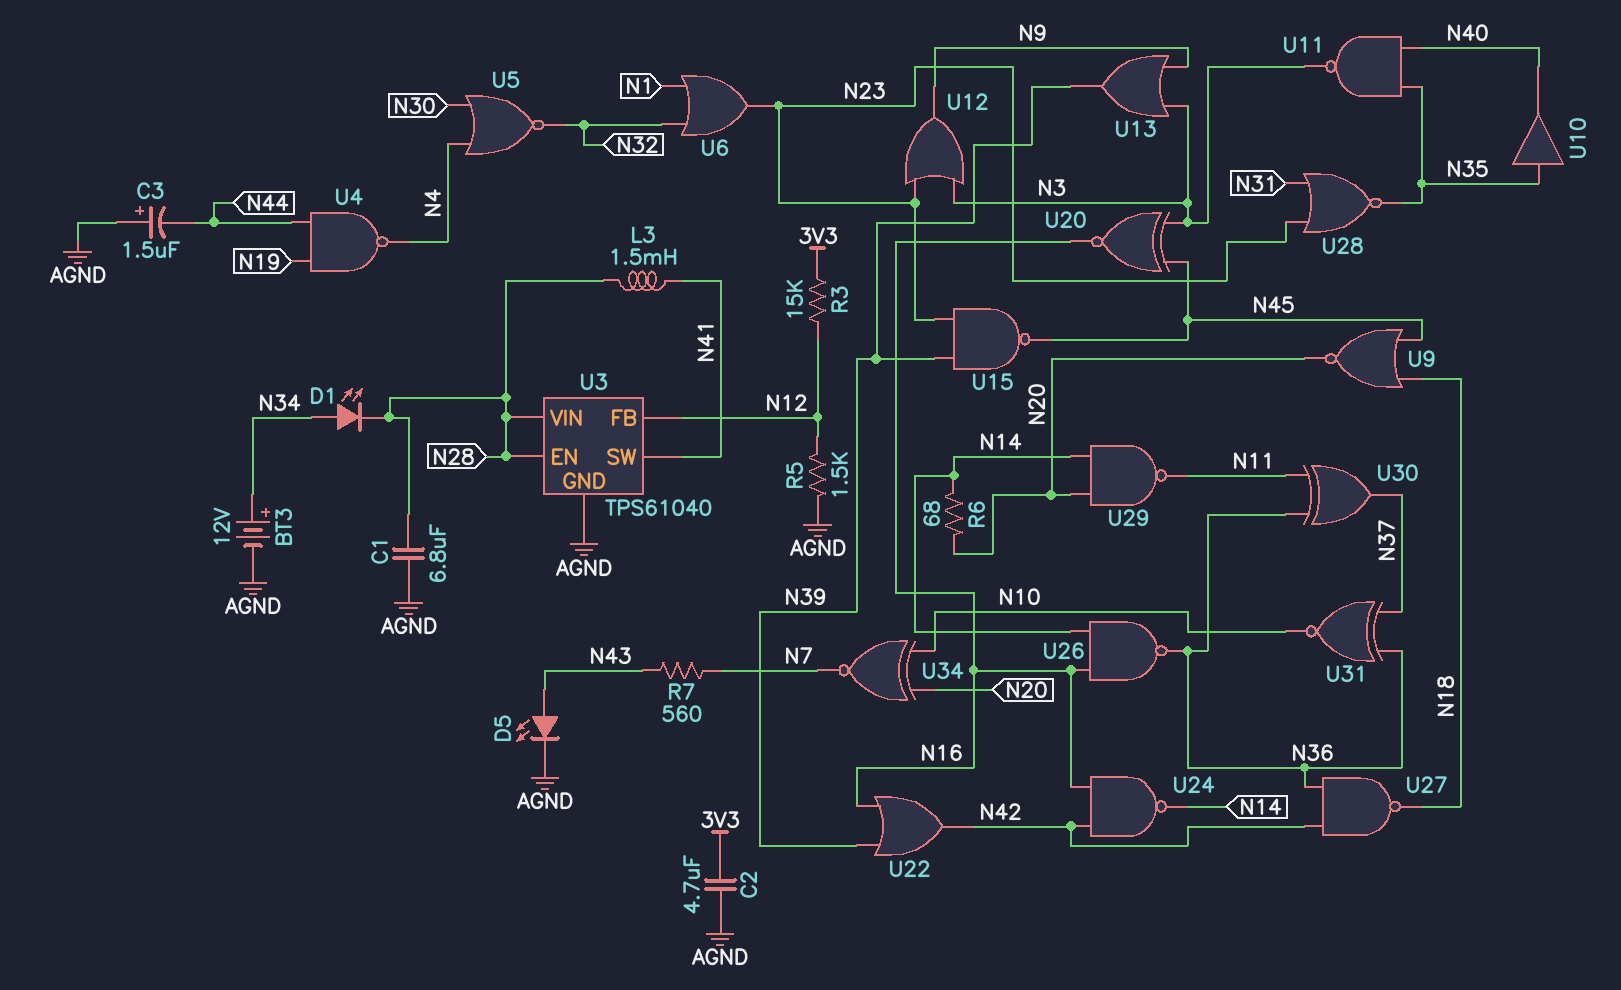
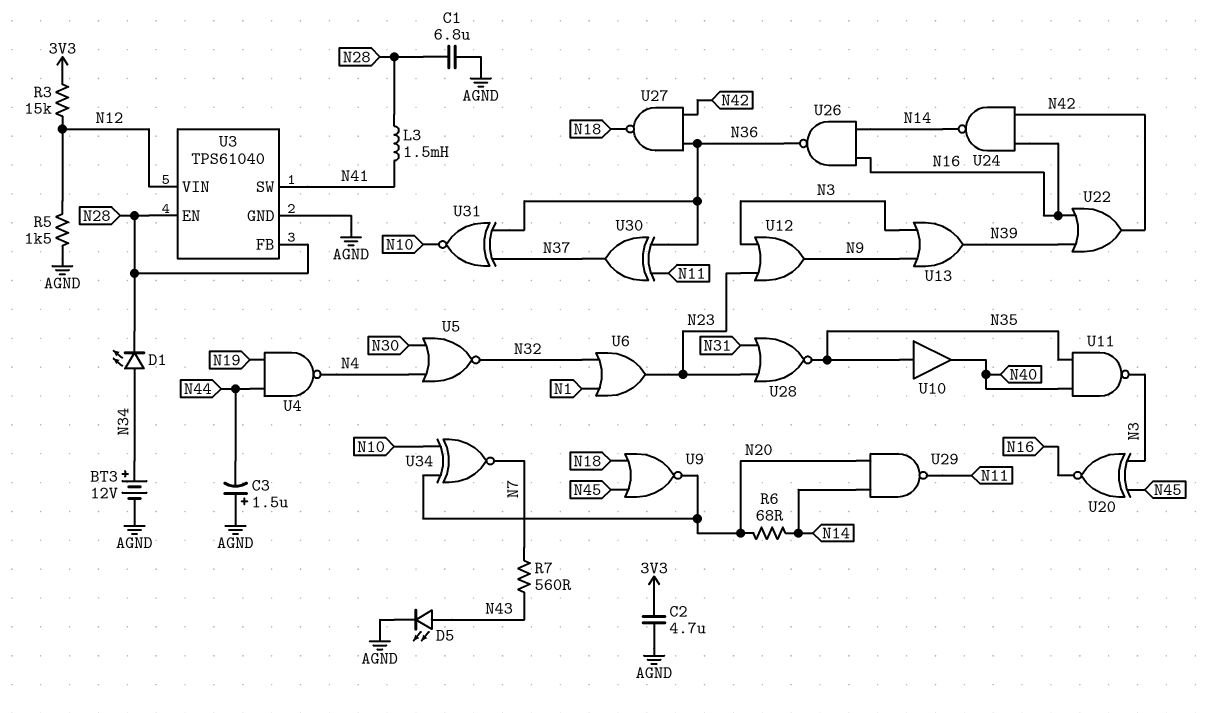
U3 pin FB: N12 -> N28
U3 pin VIN: N28 -> N12
U15: NAND (in N23, in N39, out N45) -> none

